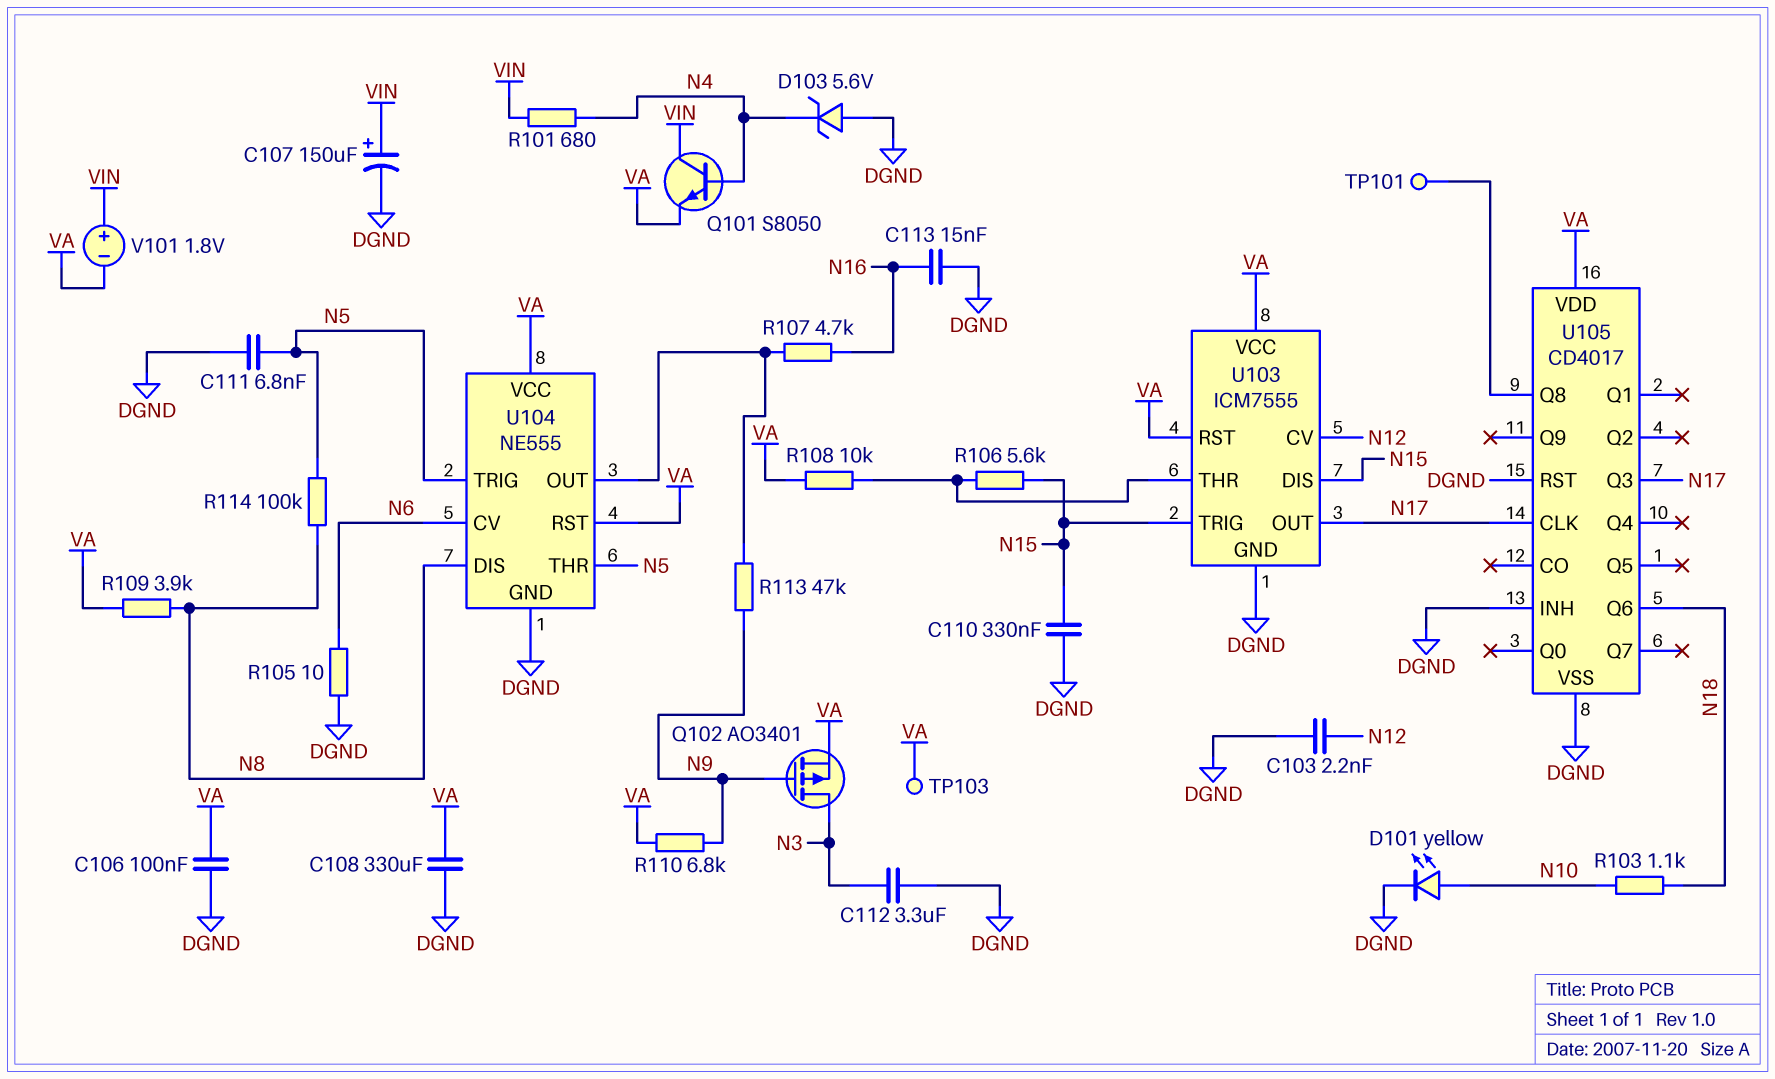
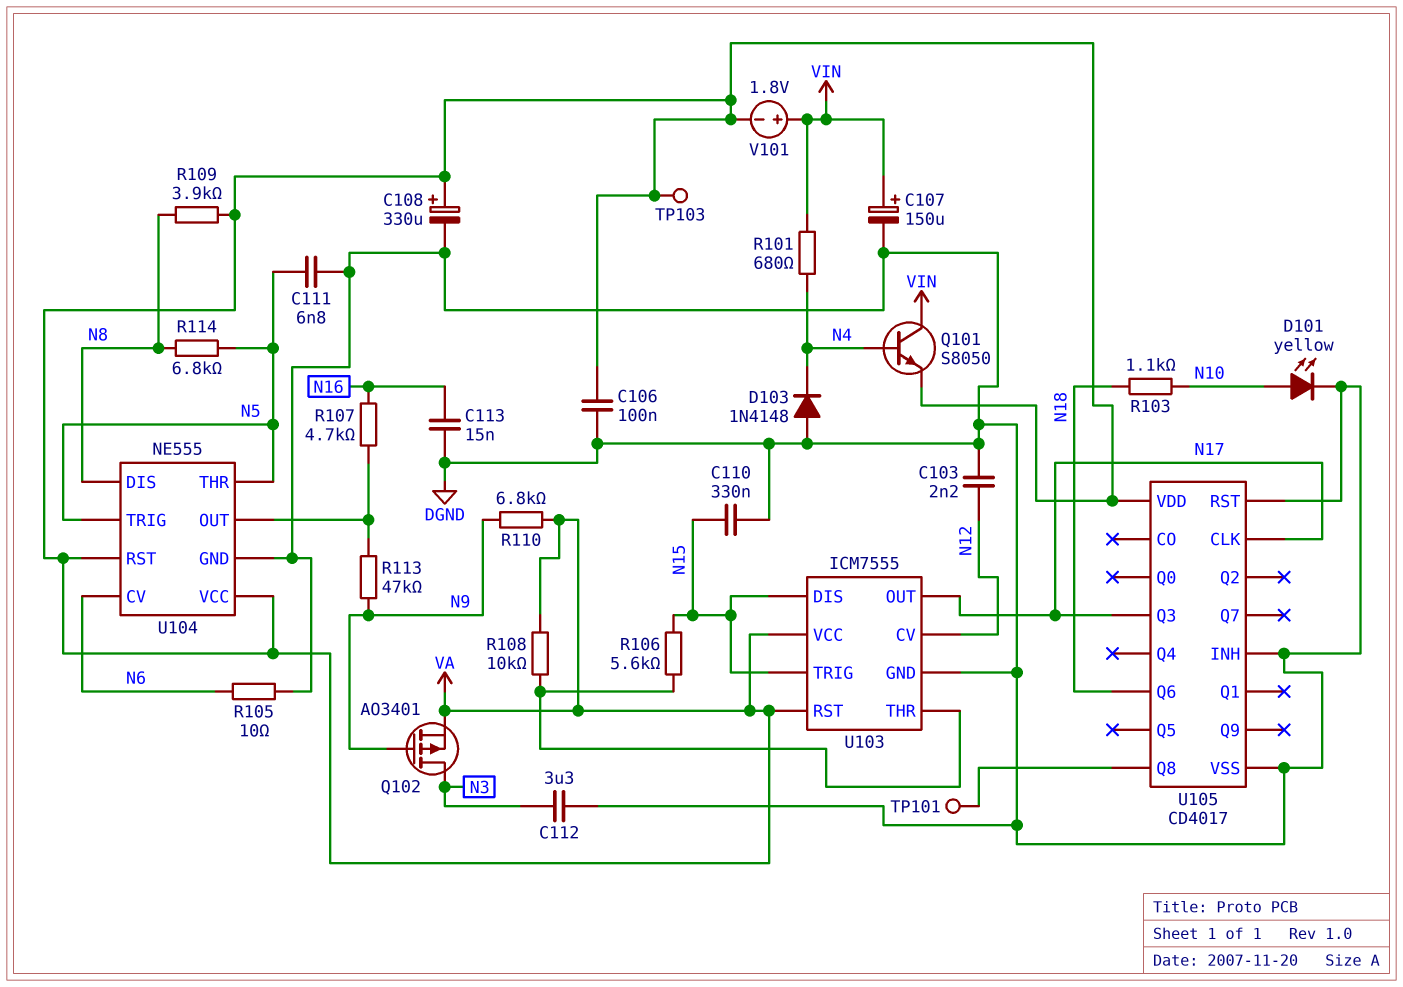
C108: 330uF (DGND, VA) -> 330uF (plus VA, minus DGND)
D103: zener 5.6V (A DGND, K N4) -> diode 1N4148 (A DGND, K N4)
R114: 100k (N5, N8) -> 6.8k (N5, N8)

